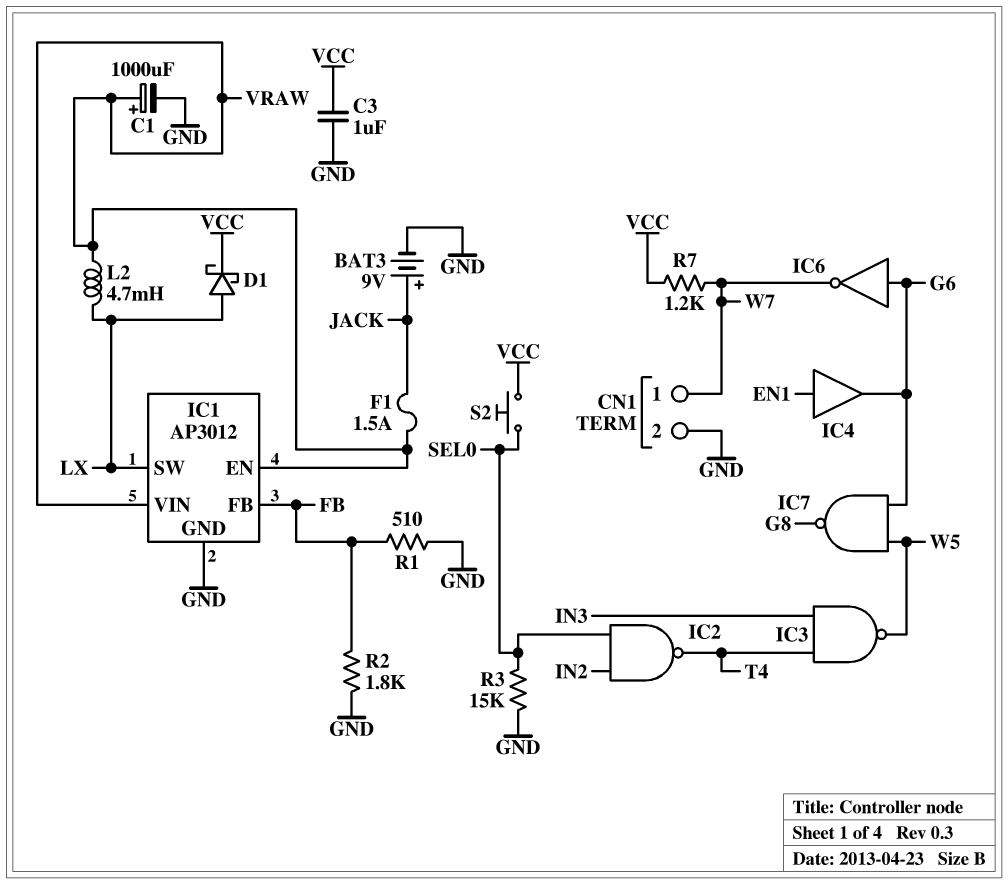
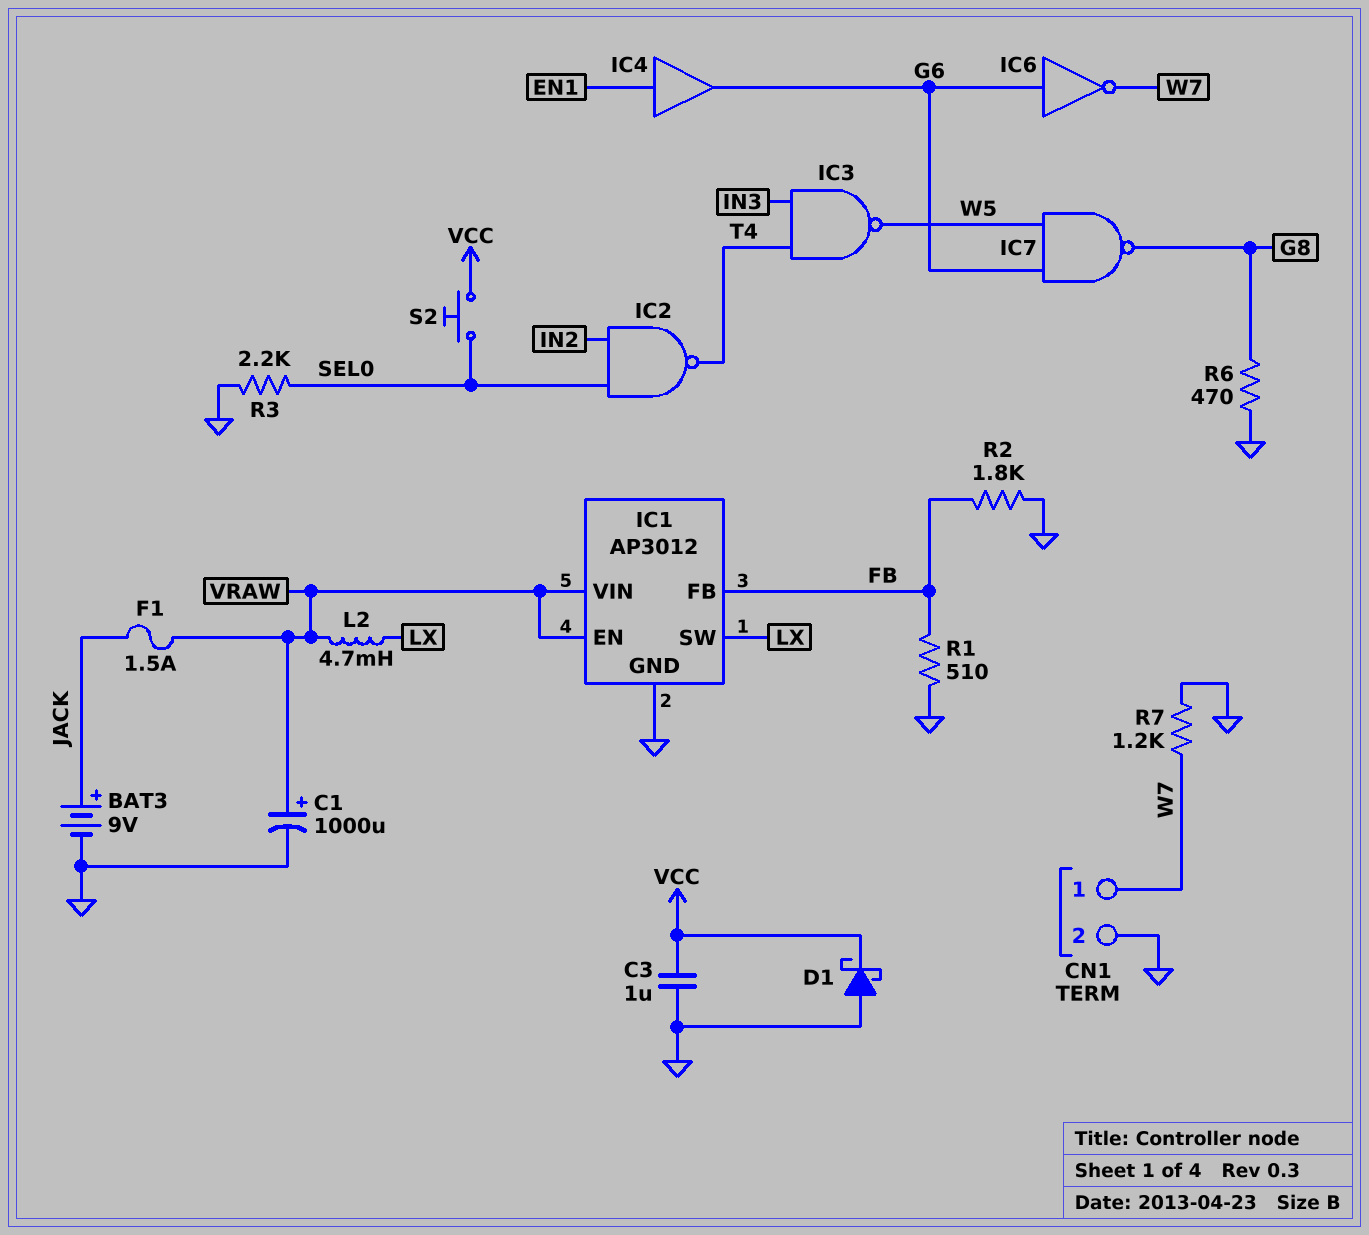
D1: schottky (A LX, K VCC) -> schottky (A GND, K VCC)
R3: 15k (GND, SEL0) -> 2.2k (GND, SEL0)
R6: none -> 470 (G8, GND)
R7: 1.2k (VCC, W7) -> 1.2k (GND, W7)

